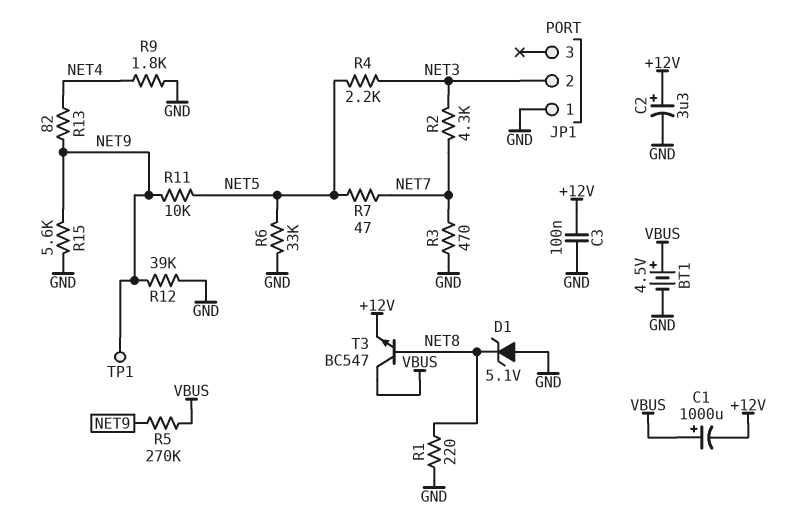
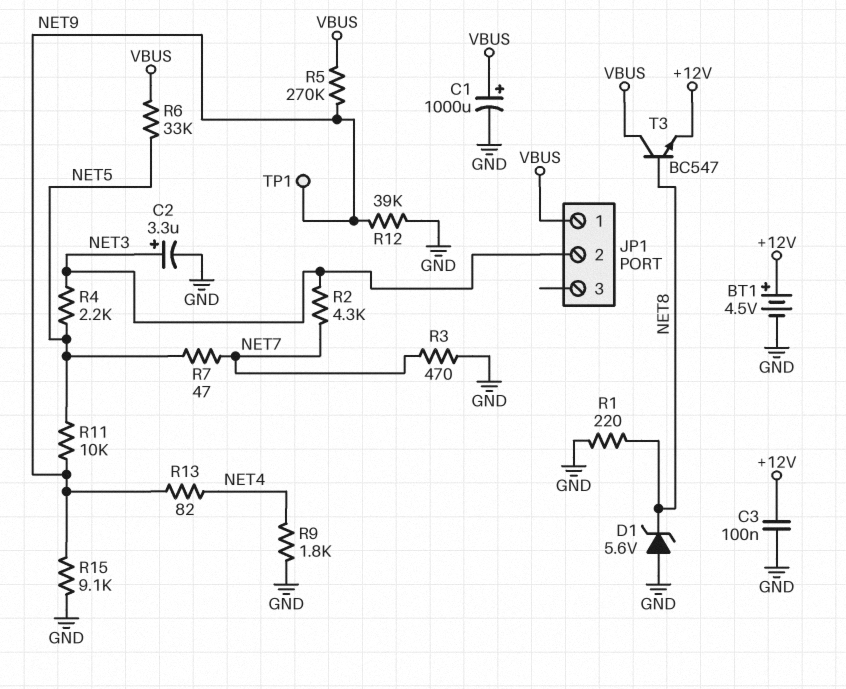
BT1: 4.5V (plus VBUS, minus GND) -> 4.5V (plus +12V, minus GND)
C1: 1000uF (plus VBUS, minus +12V) -> 1000uF (plus VBUS, minus GND)
C2: 3.3uF (plus +12V, minus GND) -> 3.3uF (plus NET3, minus GND)
D1: zener 5.1V (A GND, K NET8) -> zener 5.6V (A GND, K NET8)
JP1 pin 1: GND -> VBUS
R6: 33k (GND, NET5) -> 33k (NET5, VBUS)
R15: 5.6k (GND, NET9) -> 9.1k (GND, NET9)

